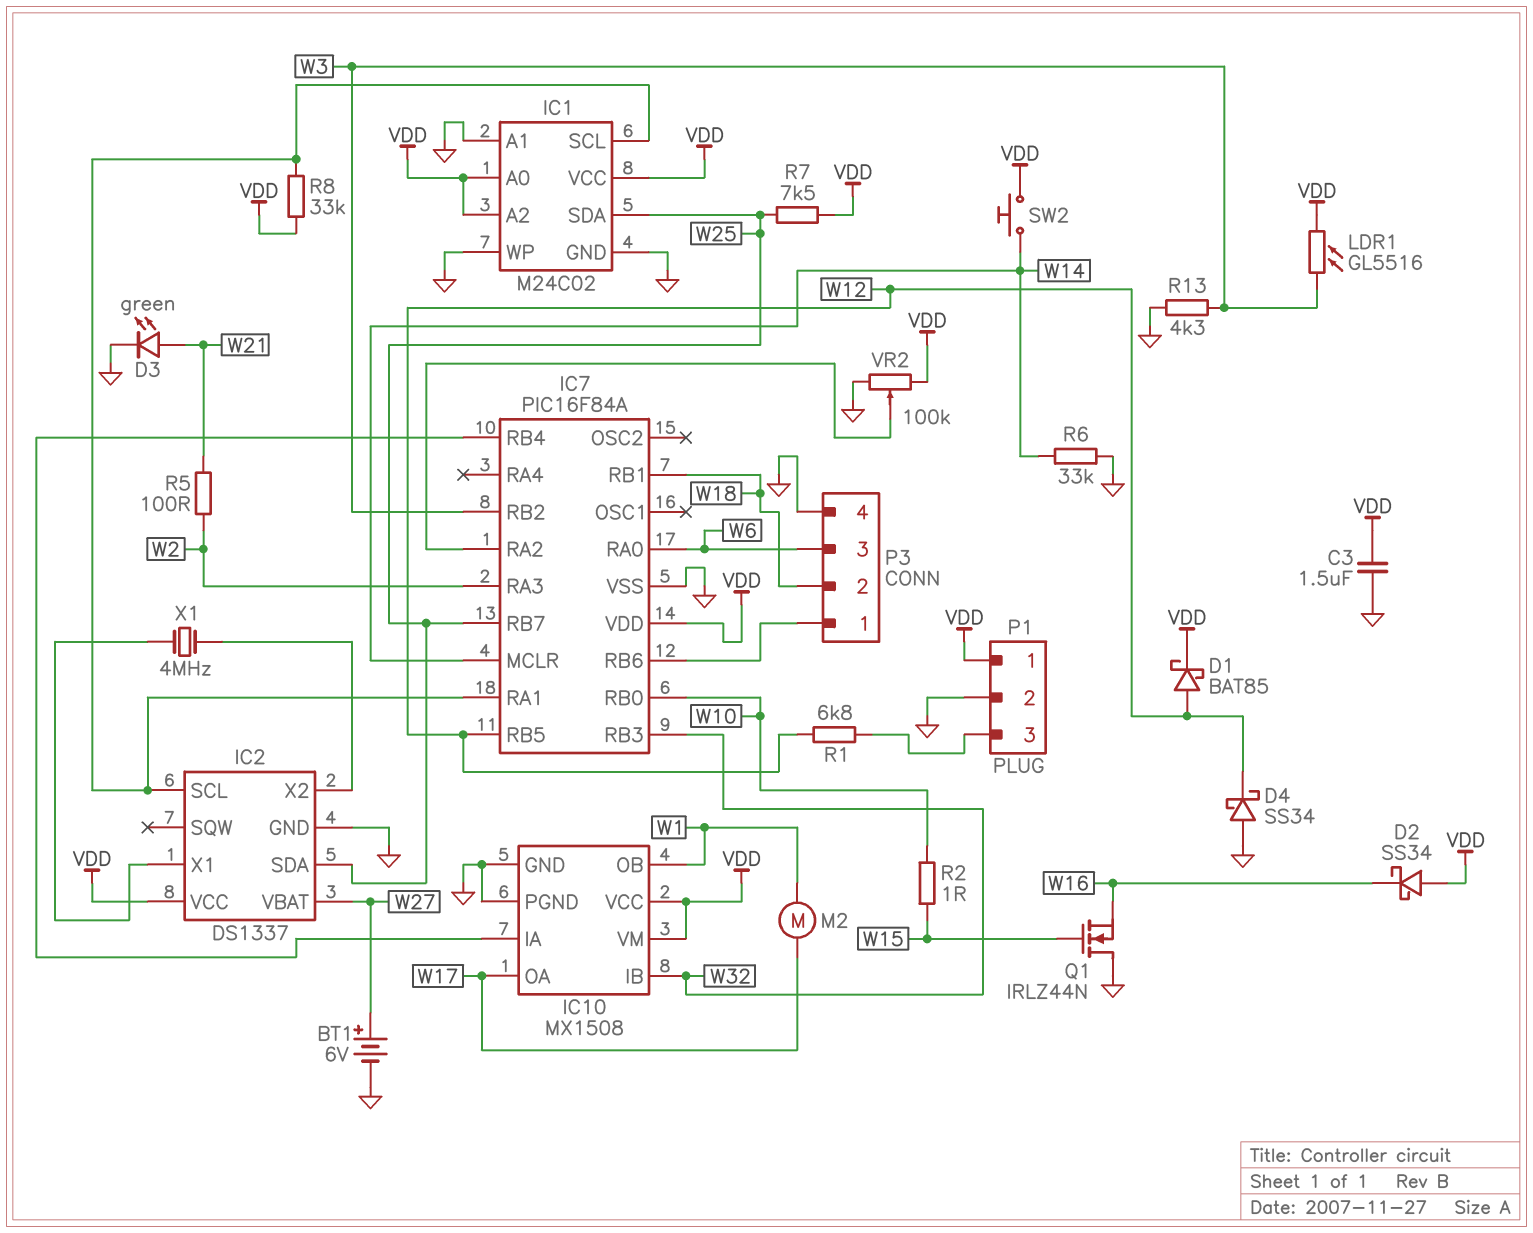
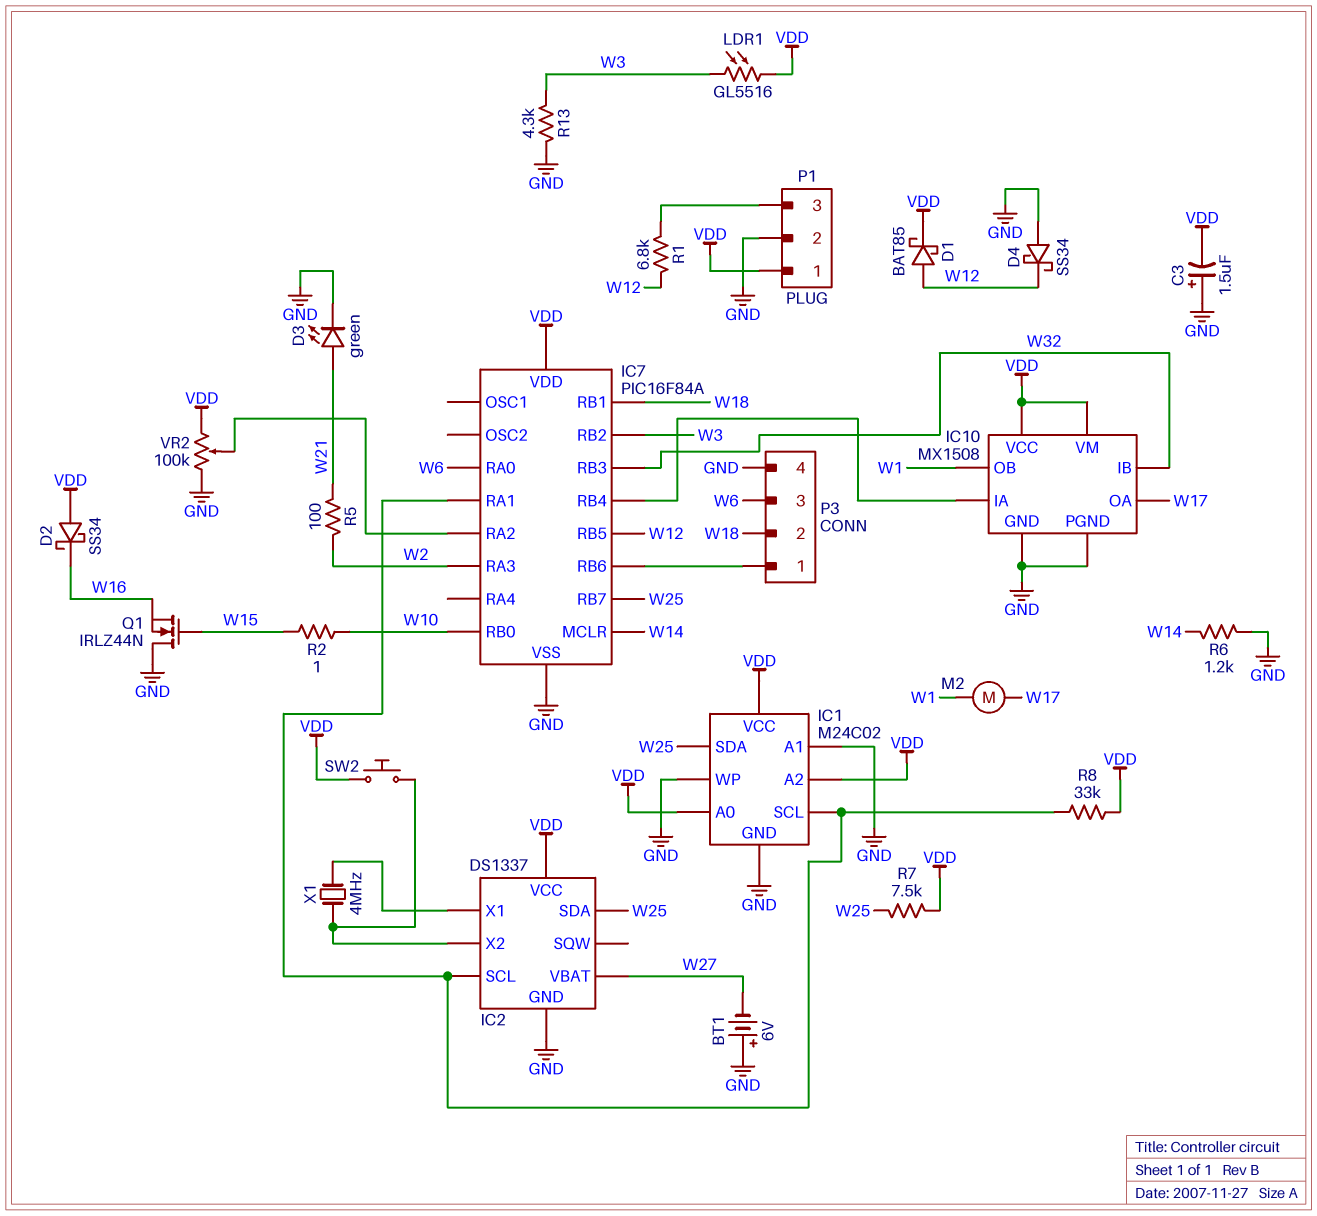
BT1: 6V (plus W27, minus GND) -> 6V (plus GND, minus W27)
C3: 1.5uF (GND, VDD) -> 1.5uF (plus GND, minus VDD)
R6: 33k (GND, W14) -> 1.2k (GND, W14)
SW2: button (VDD, W14) -> button (IC2/X2, VDD)

